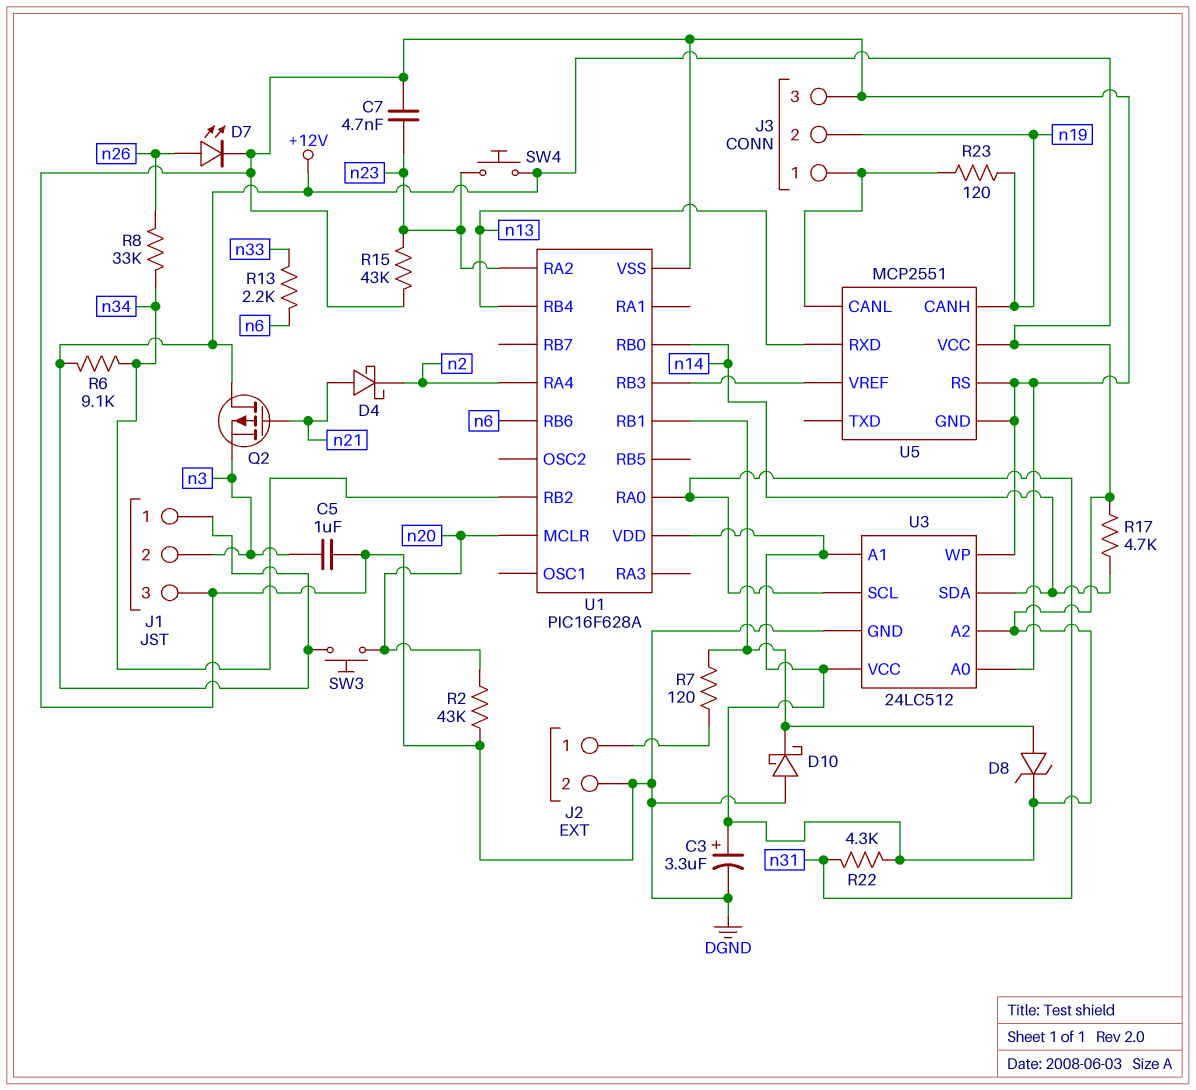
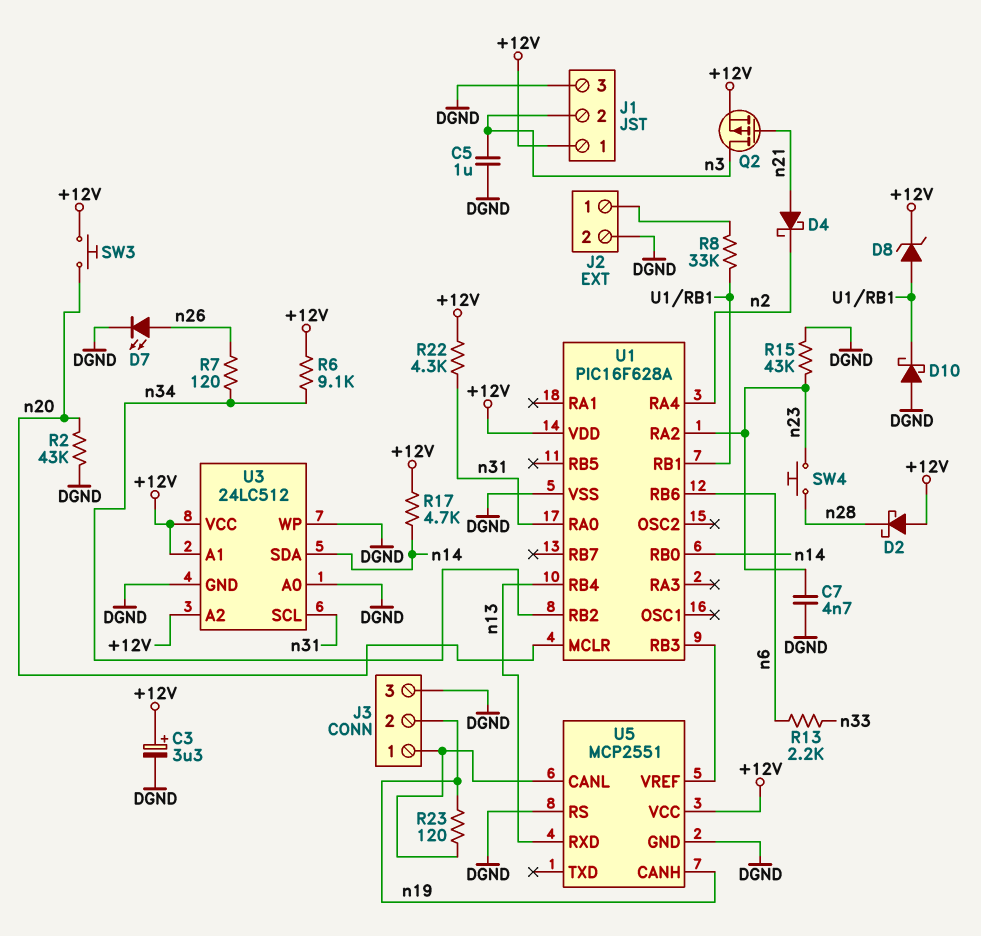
D2: none -> schottky (A +12V, K n28)
Q2: PMOS (G n21, D +12V, S n3) -> PMOS (G n21, D n3, S +12V)
R7: 120 (J2/1, U1/RB1) -> 120 (n26, n34)
R8: 33k (n26, n34) -> 33k (J2/1, U1/RB1)
SW4: button (+12V, n23) -> button (n23, n28)

